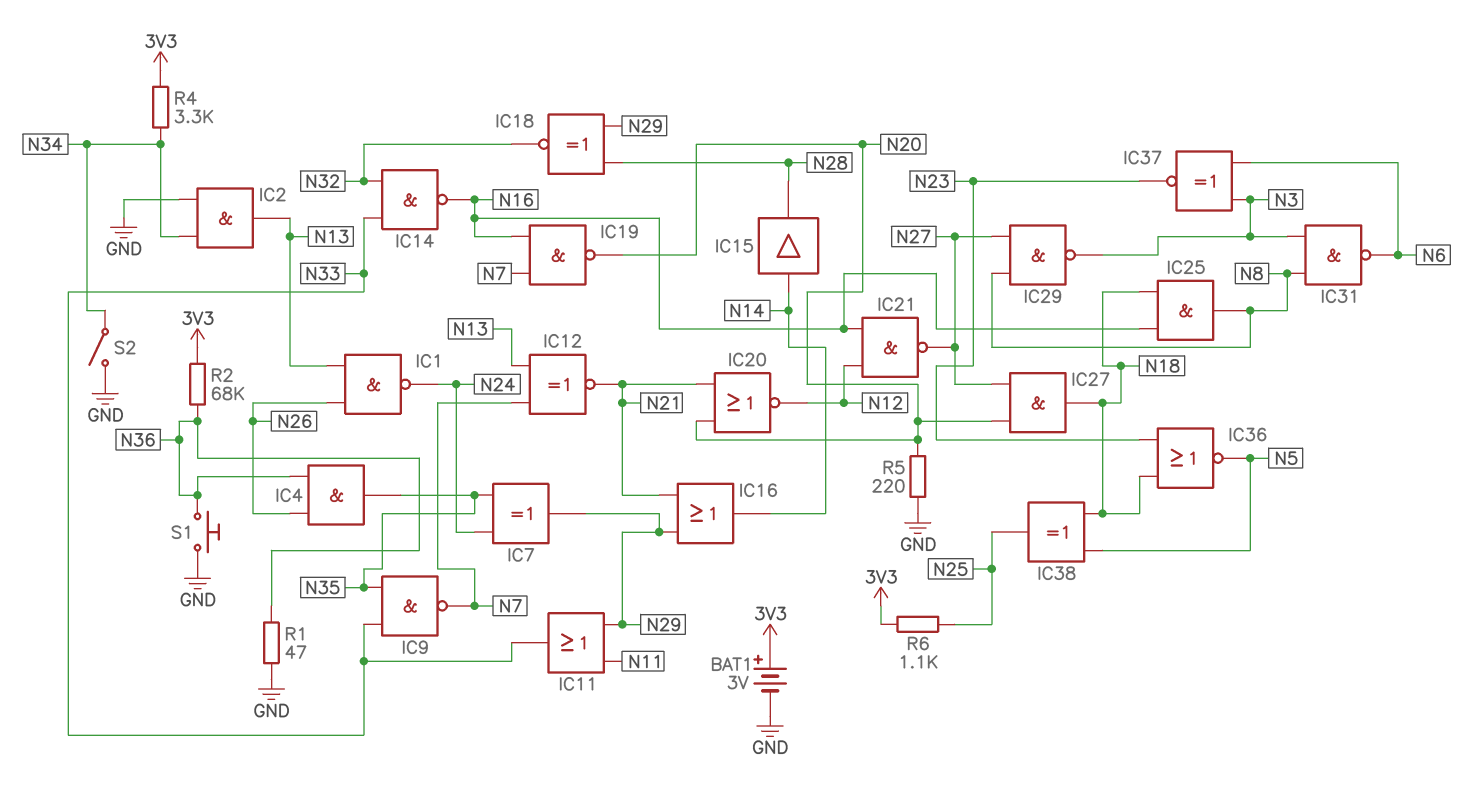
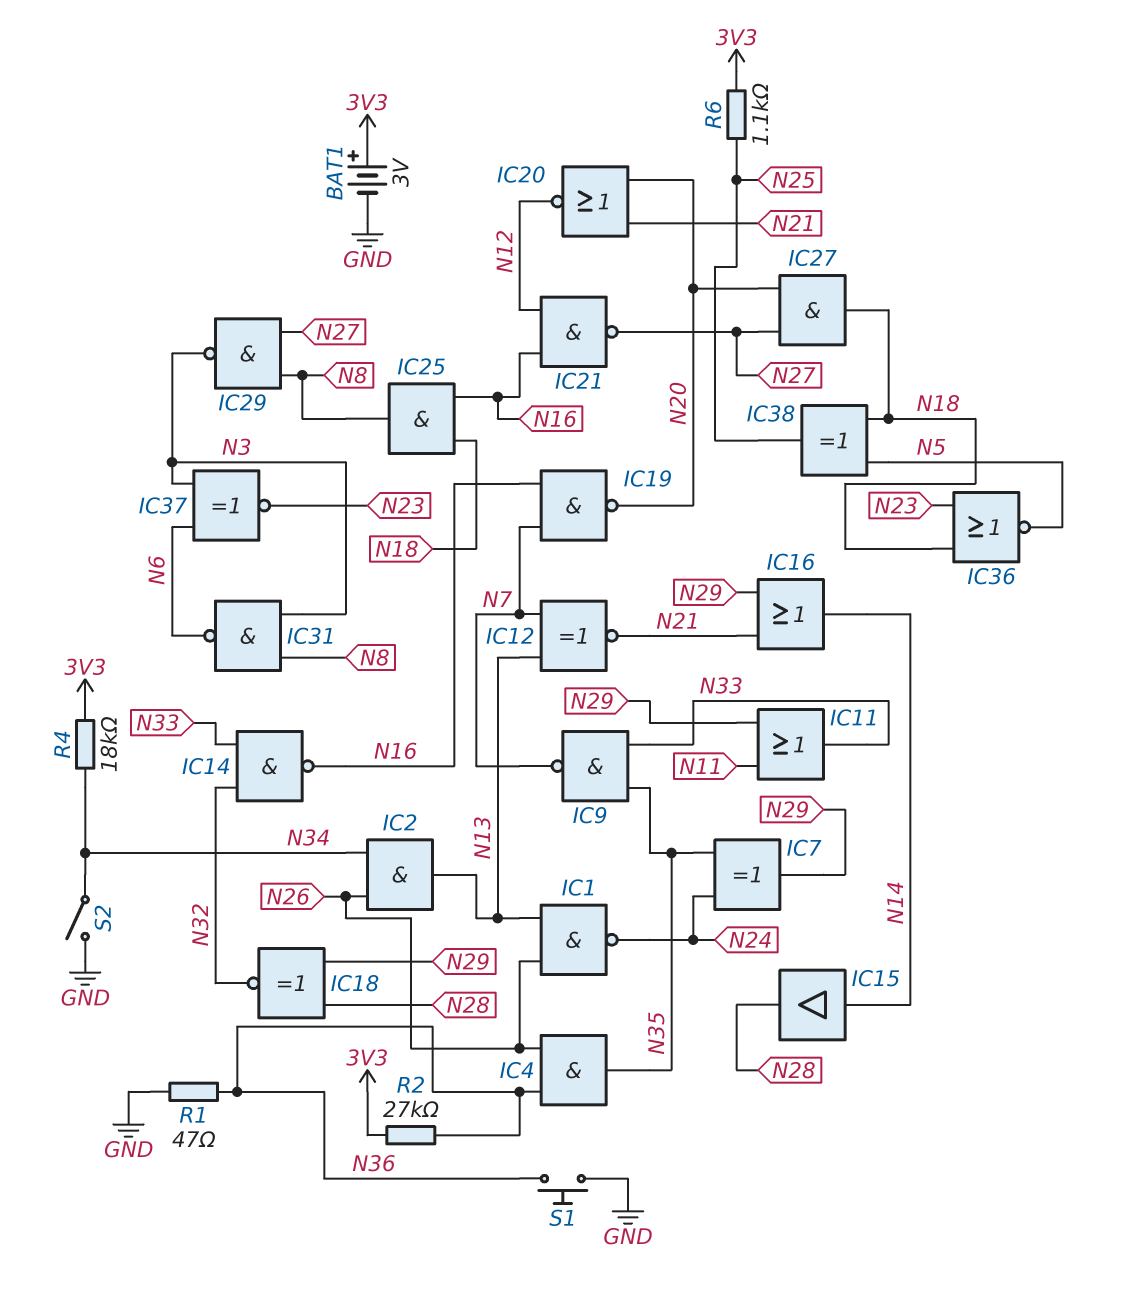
IC2: AND (in GND, in N34, out N13) -> AND (in N26, in N34, out N13)
R2: 68k (3V3, N36) -> 27k (3V3, N36)
R4: 3.3k (3V3, N34) -> 18k (3V3, N34)
R5: 220 (GND, N20) -> none

